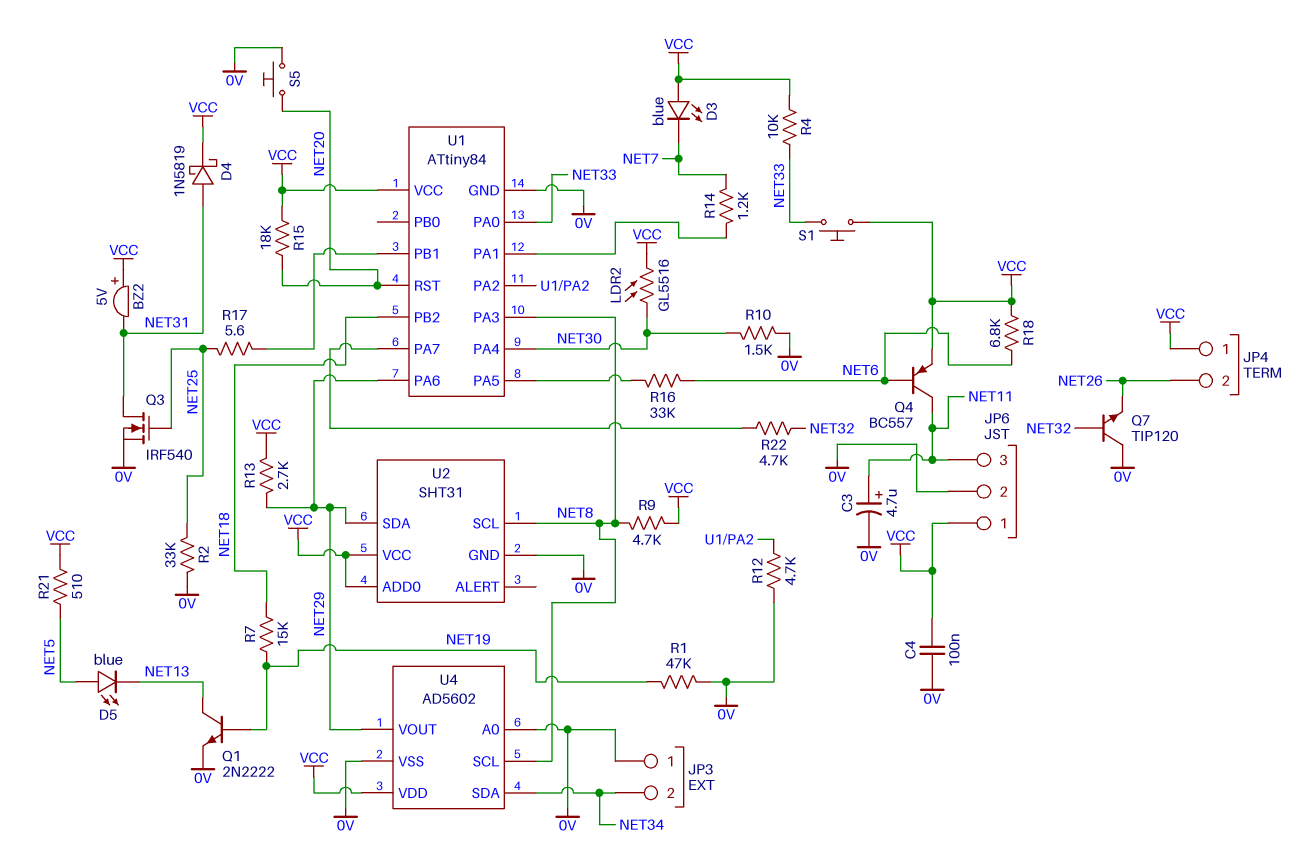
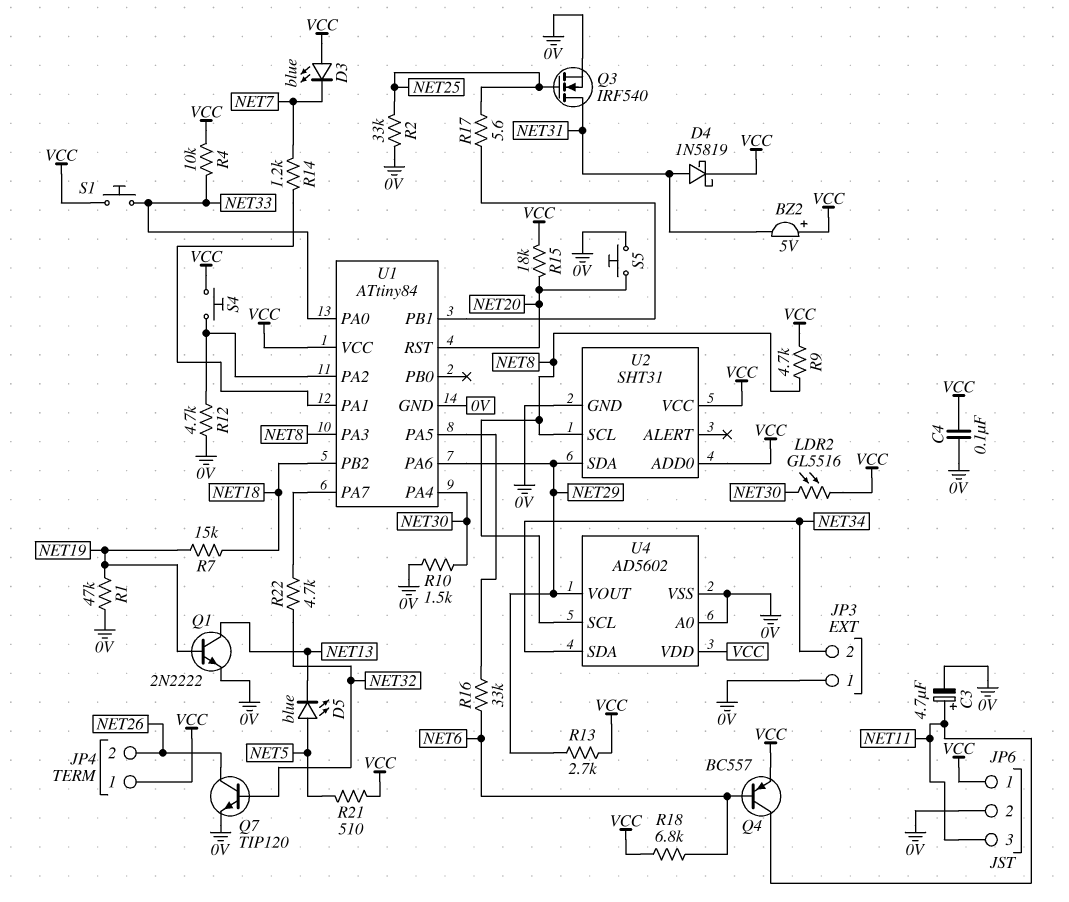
Q7: NPN TIP120 (B NET32, C 0V, E NET26) -> NPN TIP120 (B NET32, C NET26, E 0V)
S4: none -> button (U1/PA2, VCC)

